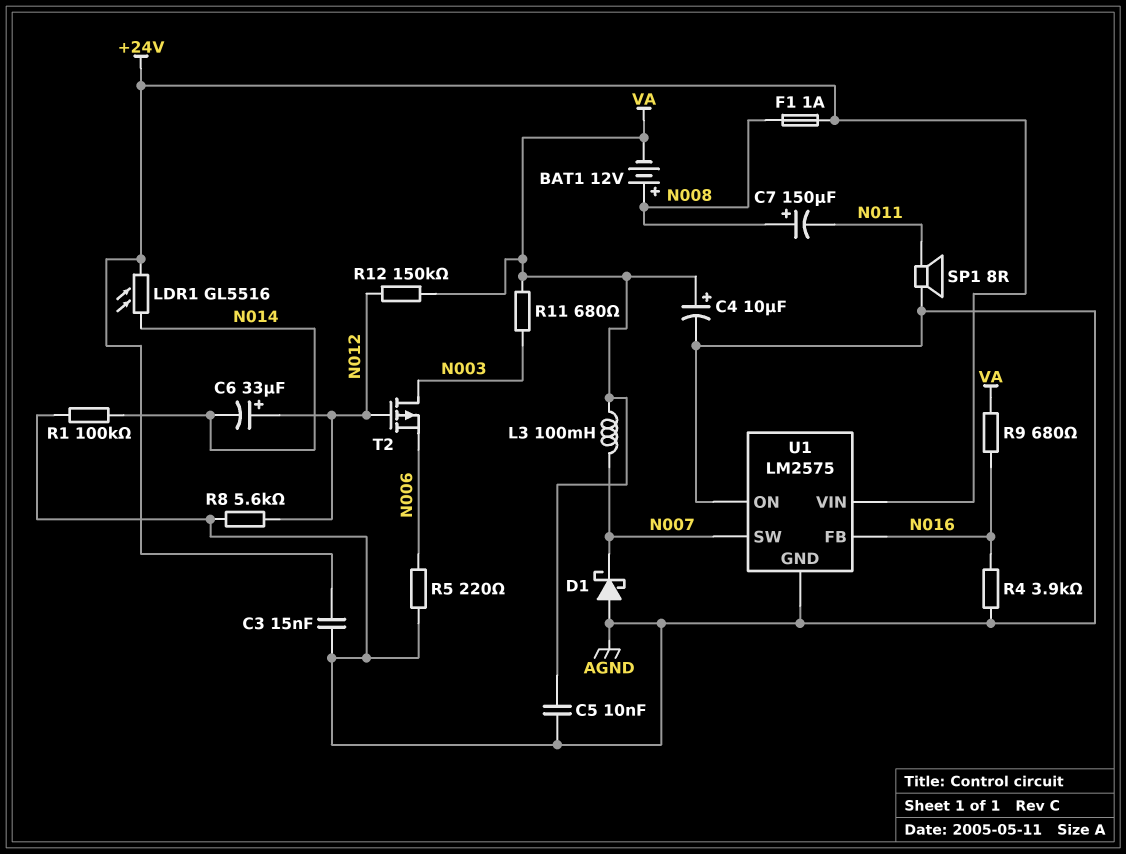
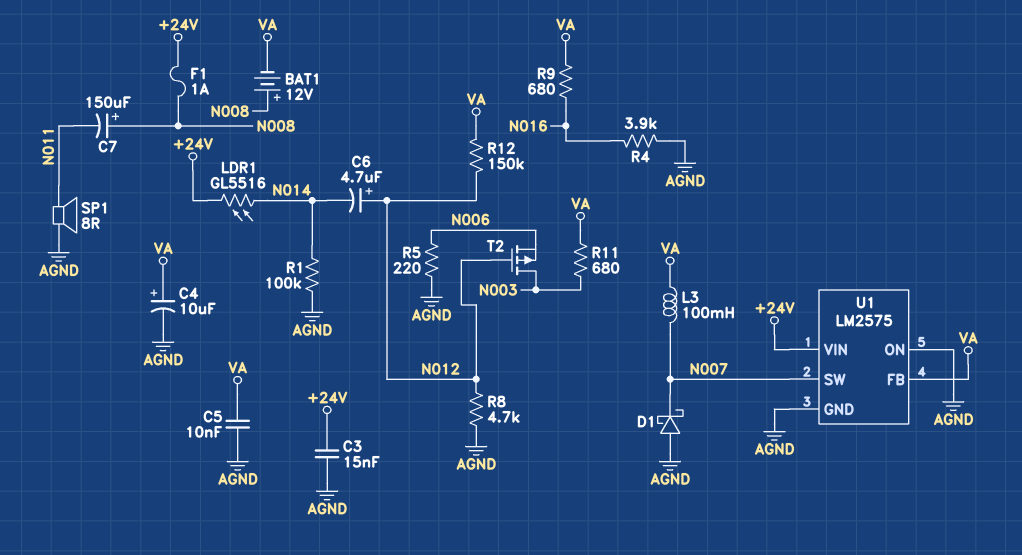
C6: 33uF (plus N012, minus N014) -> 4.7uF (plus N012, minus N014)
R8: 5.6k (AGND, N012) -> 4.7k (AGND, N012)
U1 pin FB: N016 -> VA

